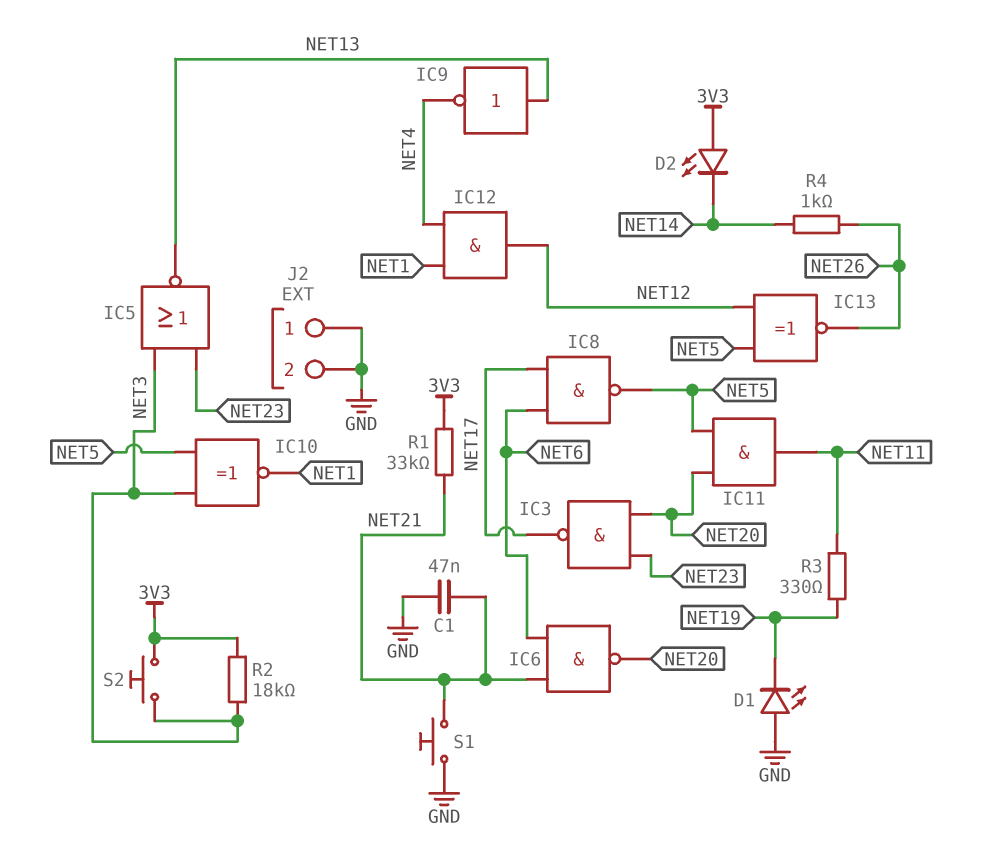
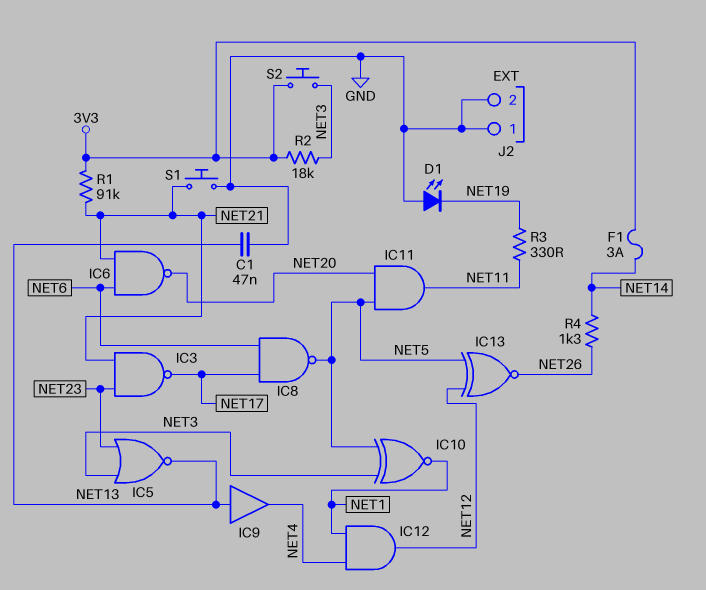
C1: 47nF (GND, NET21) -> 47nF (GND, NET13)
D2: LED (A 3V3, K NET14) -> none
F1: none -> 3A (3V3, NET14)
IC3: NAND (in NET20, in NET23, out NET17) -> NAND (in NET21, in NET23, out NET17)
IC9: NOT (in NET13, out NET4) -> buffer (in NET13, out NET4)
R1: 33k (3V3, NET21) -> 91k (3V3, NET21)
R4: 1k (NET14, NET26) -> 1.3k (NET14, NET26)

